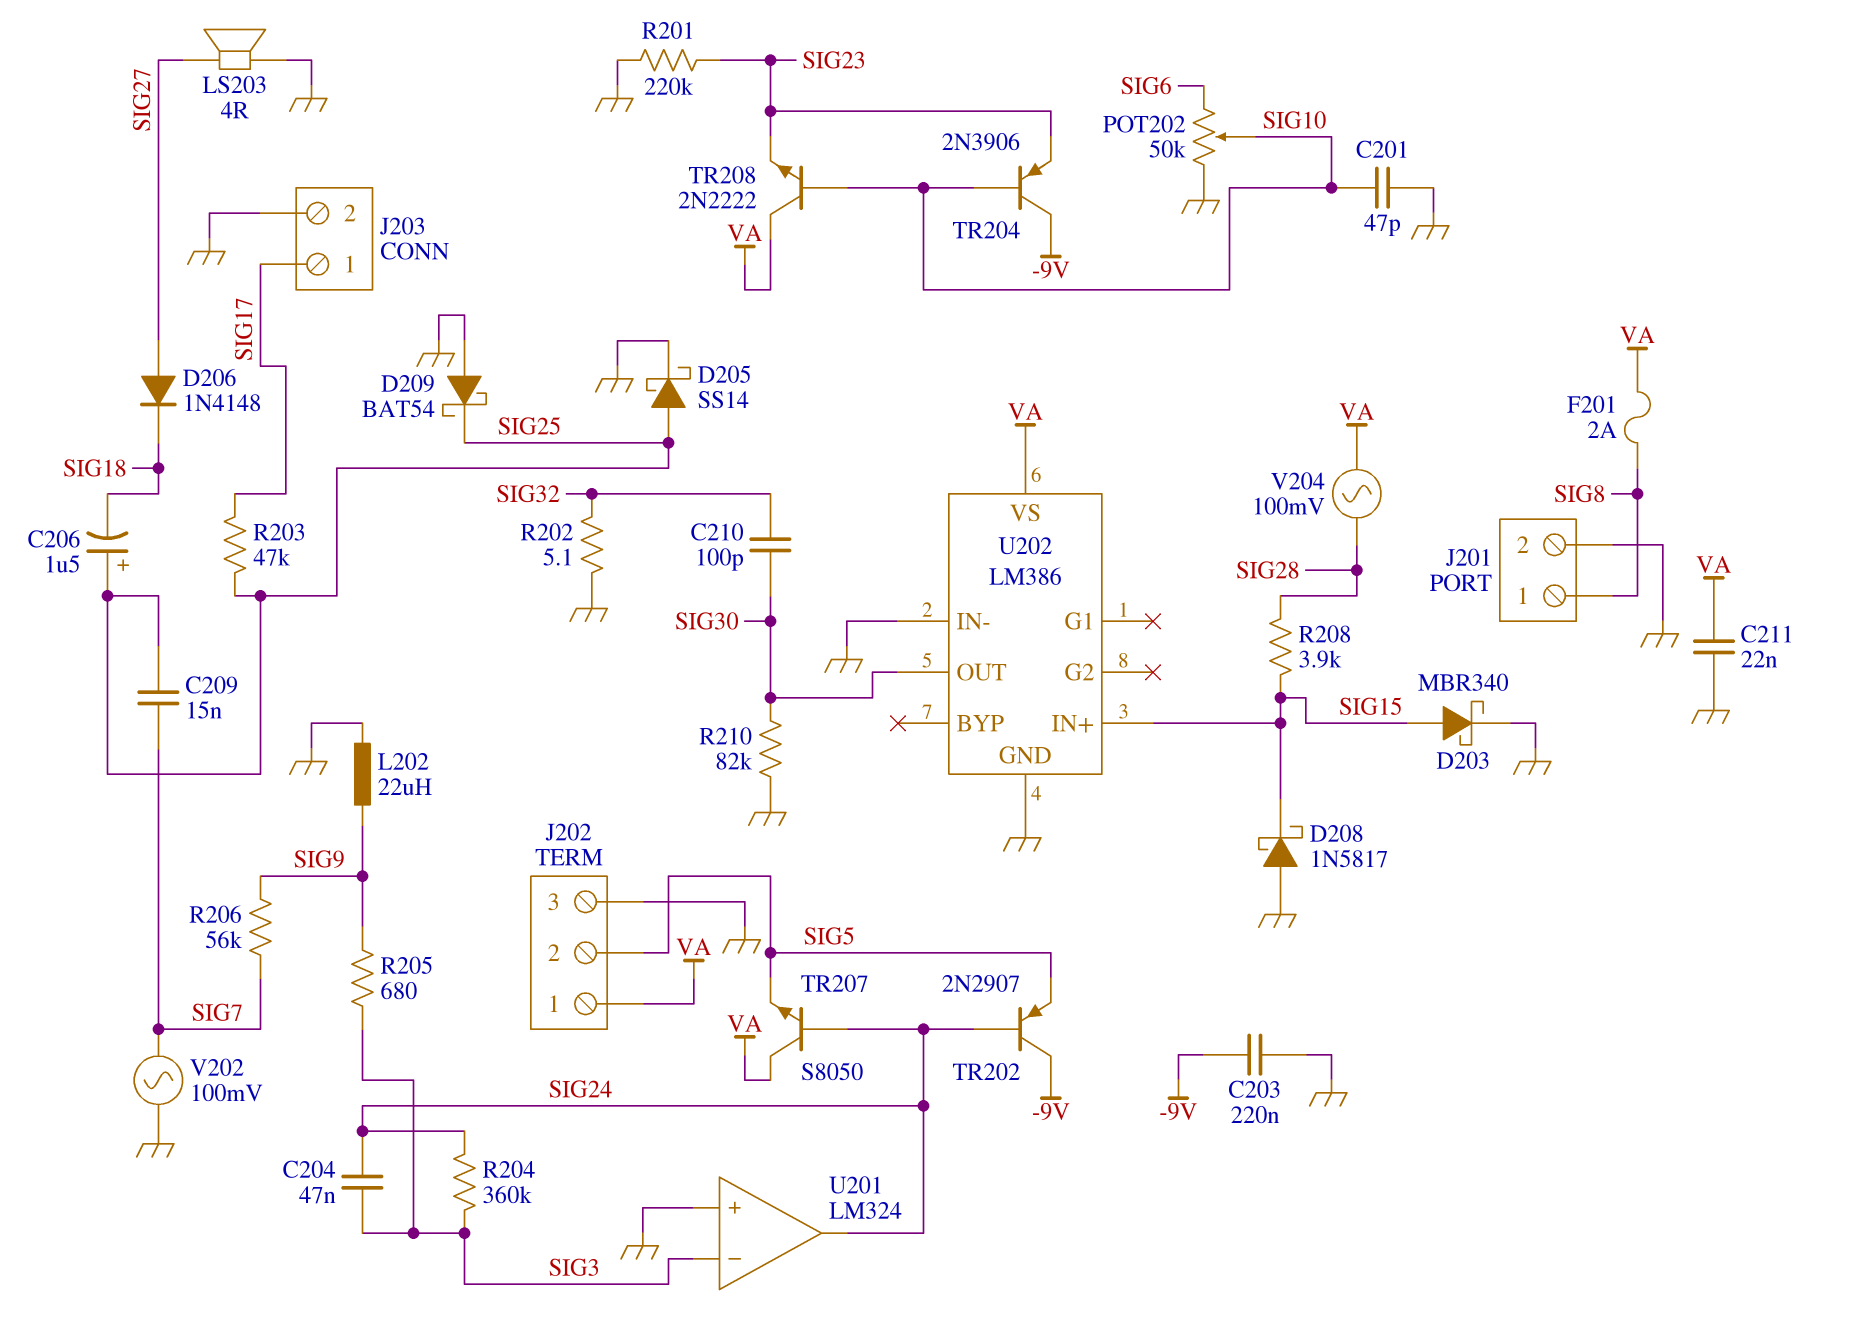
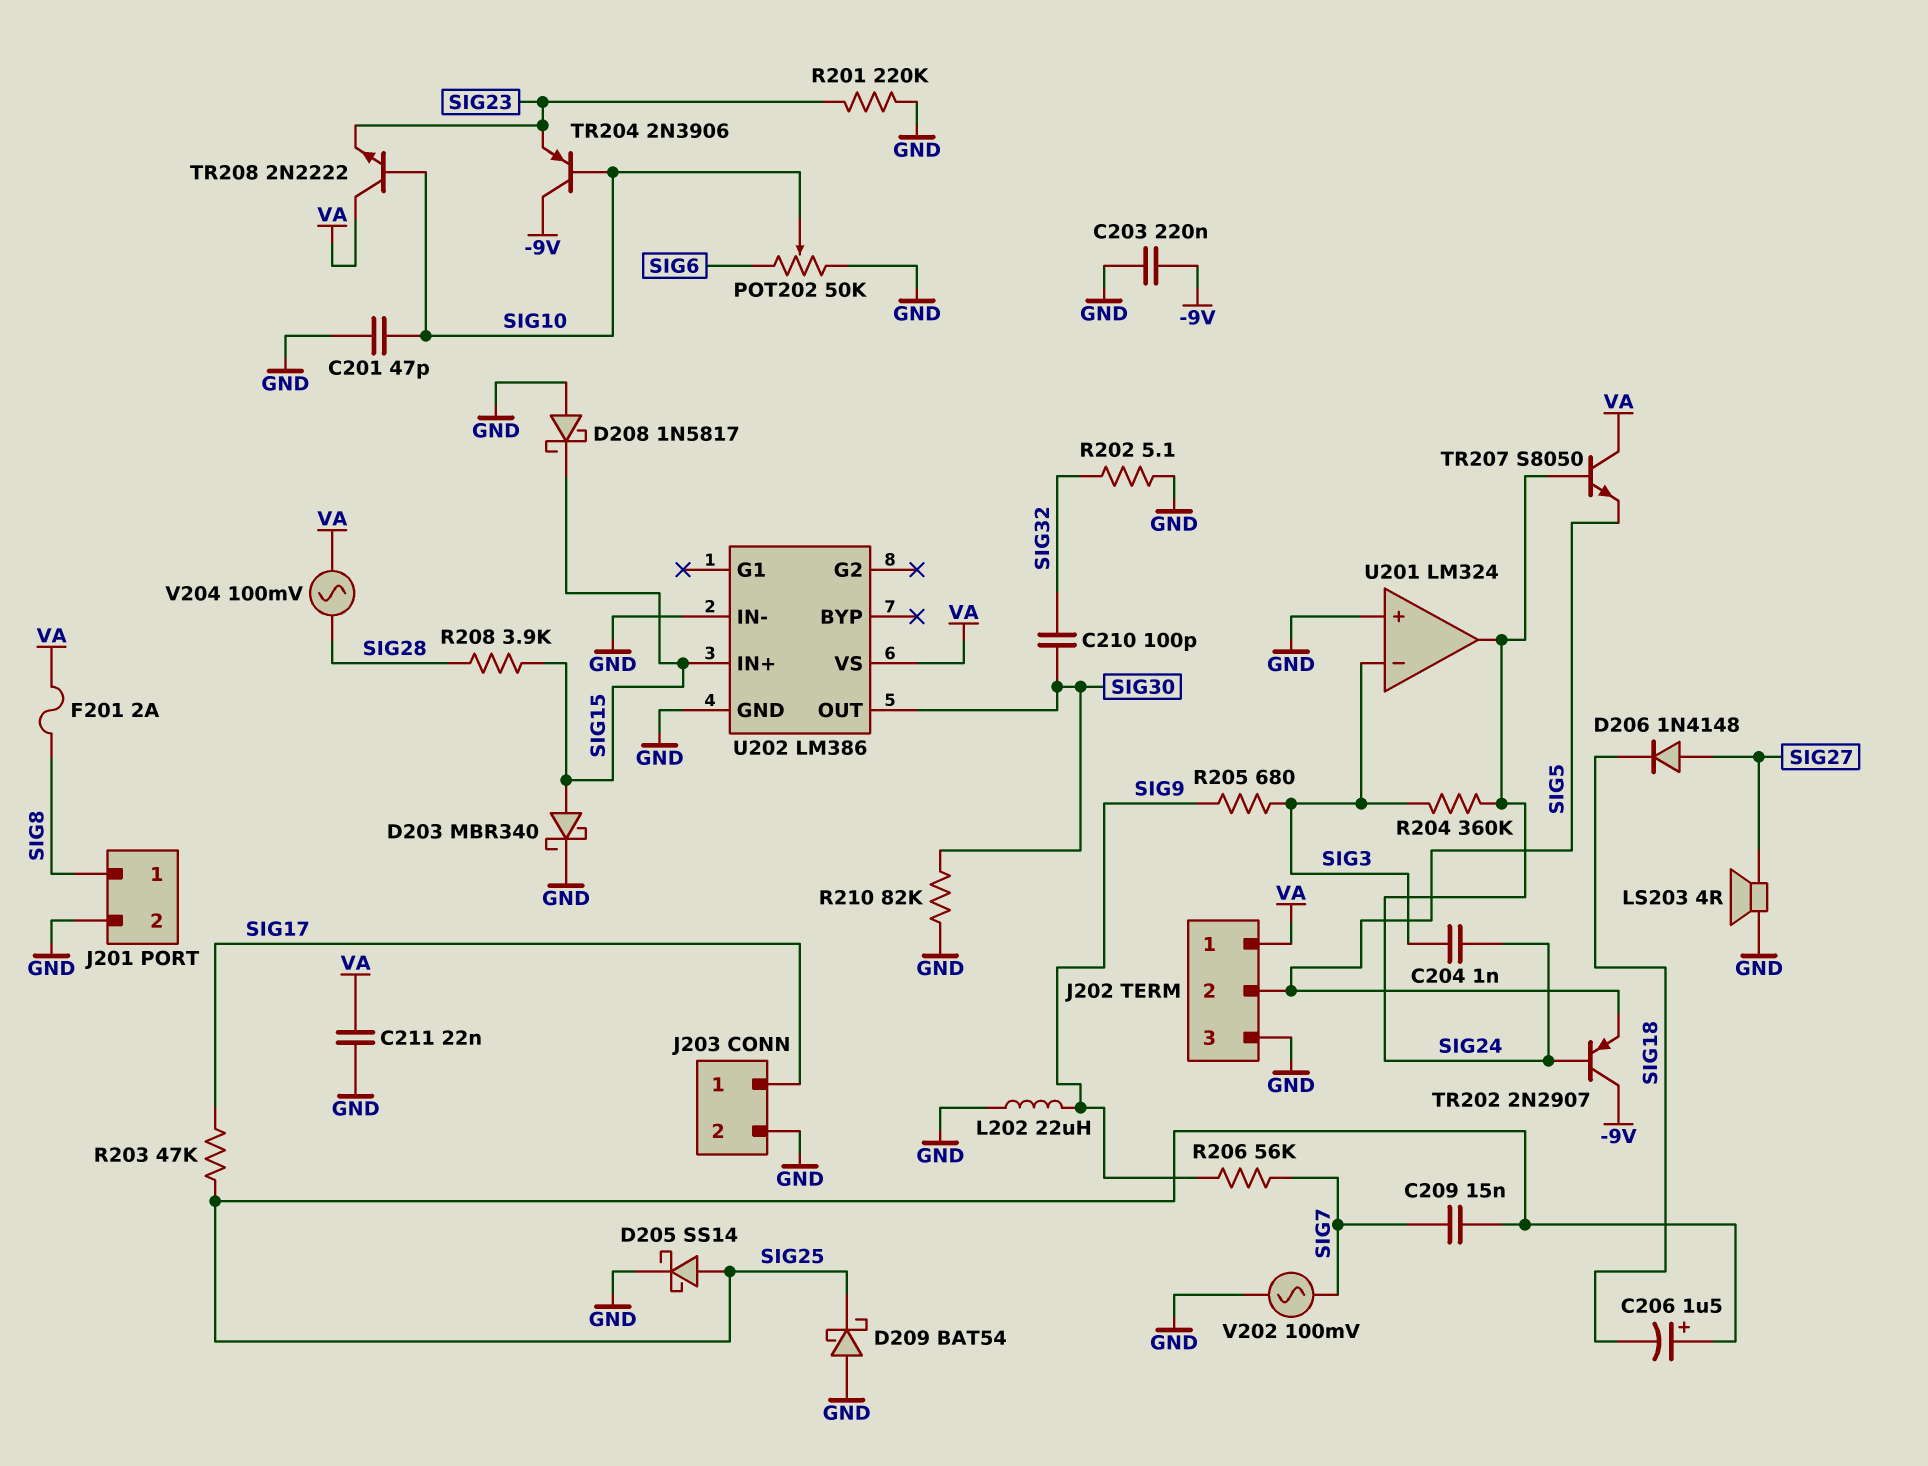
C204: 47nF (SIG3, SIG24) -> 1nF (SIG3, SIG24)

